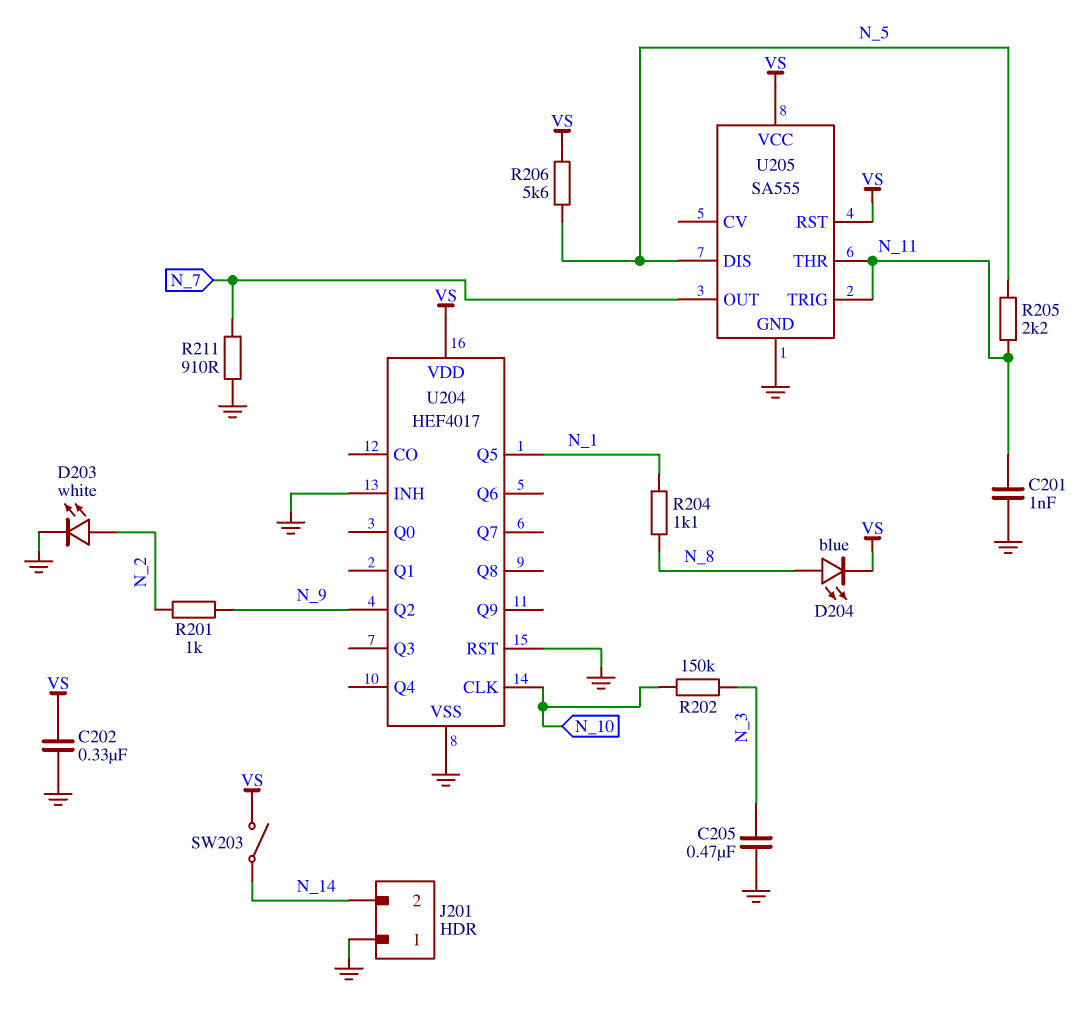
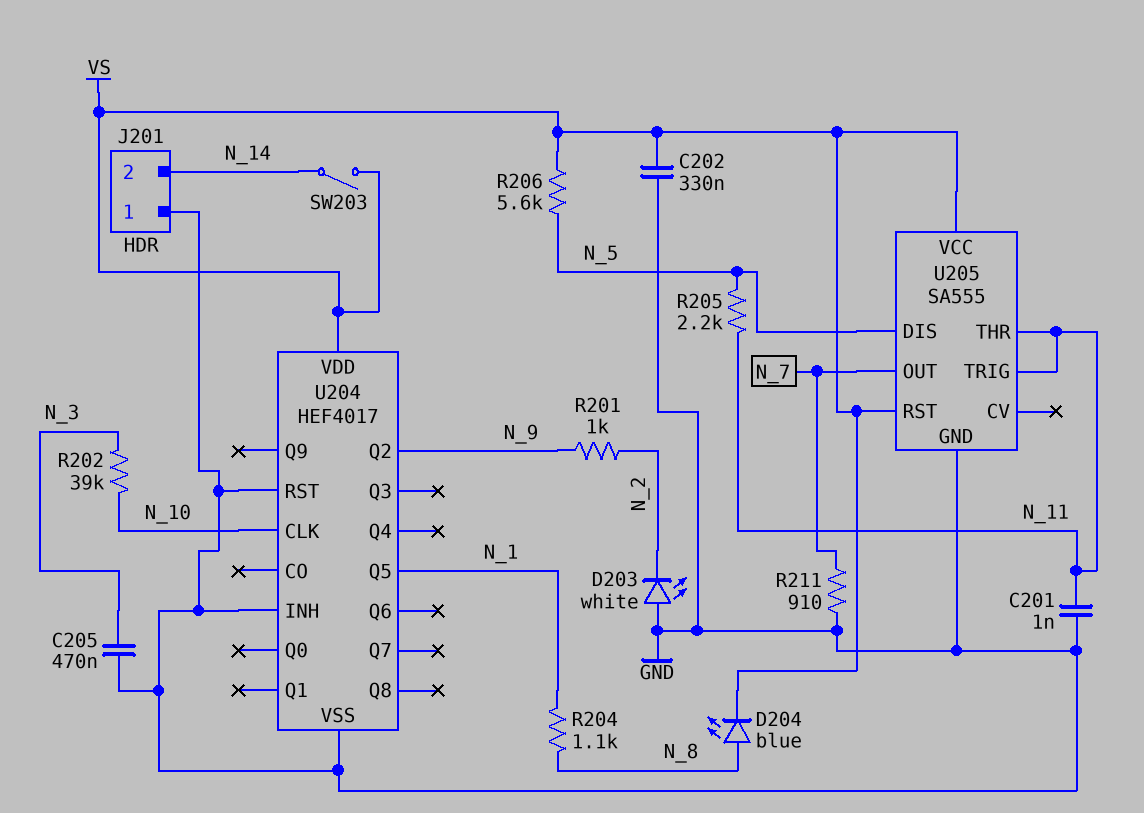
D203: LED white (A N_2, K GND) -> LED white (A GND, K N_2)
R202: 150k (N_3, N_10) -> 39k (N_3, N_10)

